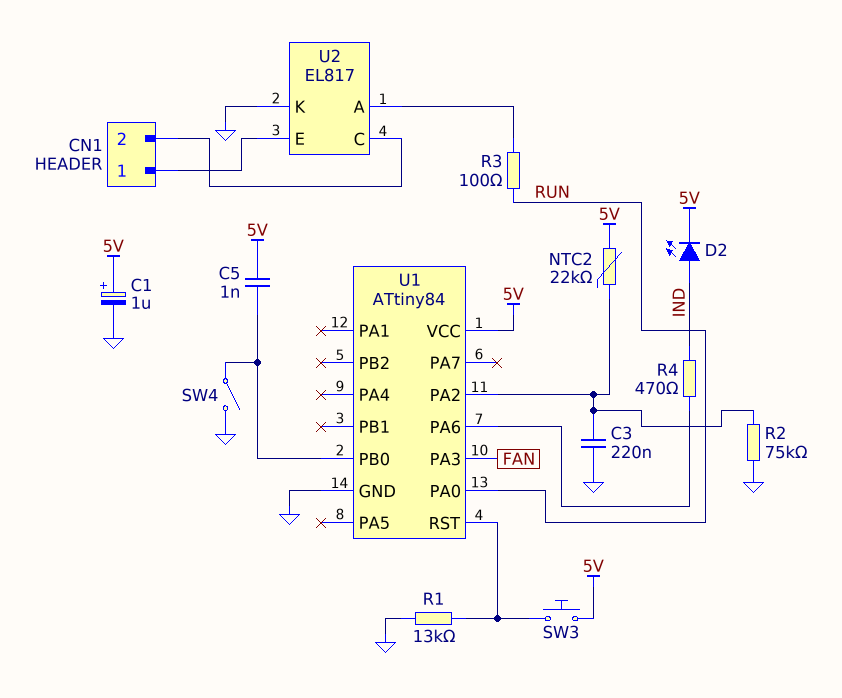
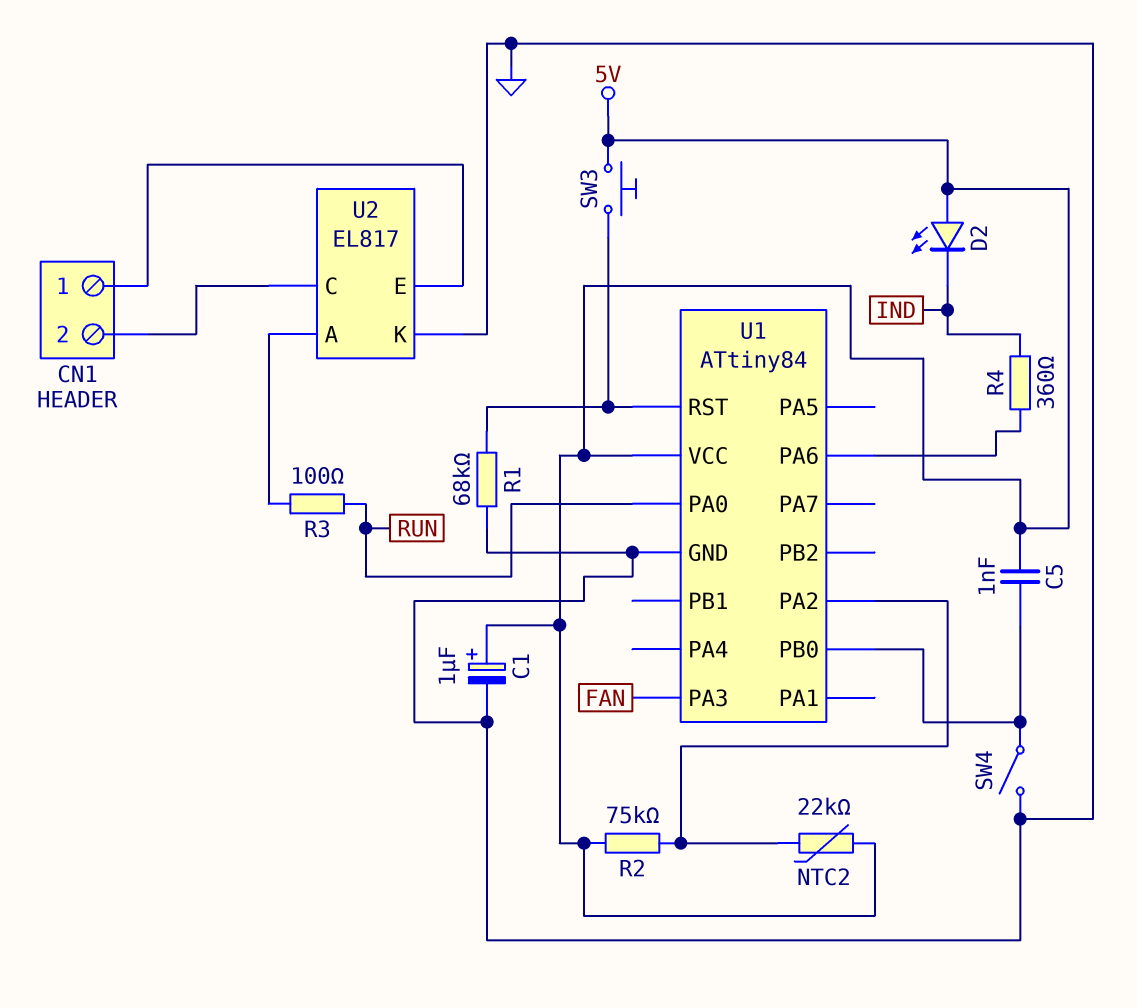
C3: 220nF (GND, U1/PA2) -> none
D2: LED (A IND, K 5V) -> LED (A 5V, K IND)
R1: 13k (GND, U1/RST) -> 68k (GND, U1/RST)
R2: 75k (GND, U1/PA2) -> 75k (5V, U1/PA2)
R4: 470 (IND, U1/PA6) -> 360 (IND, U1/PA6)

